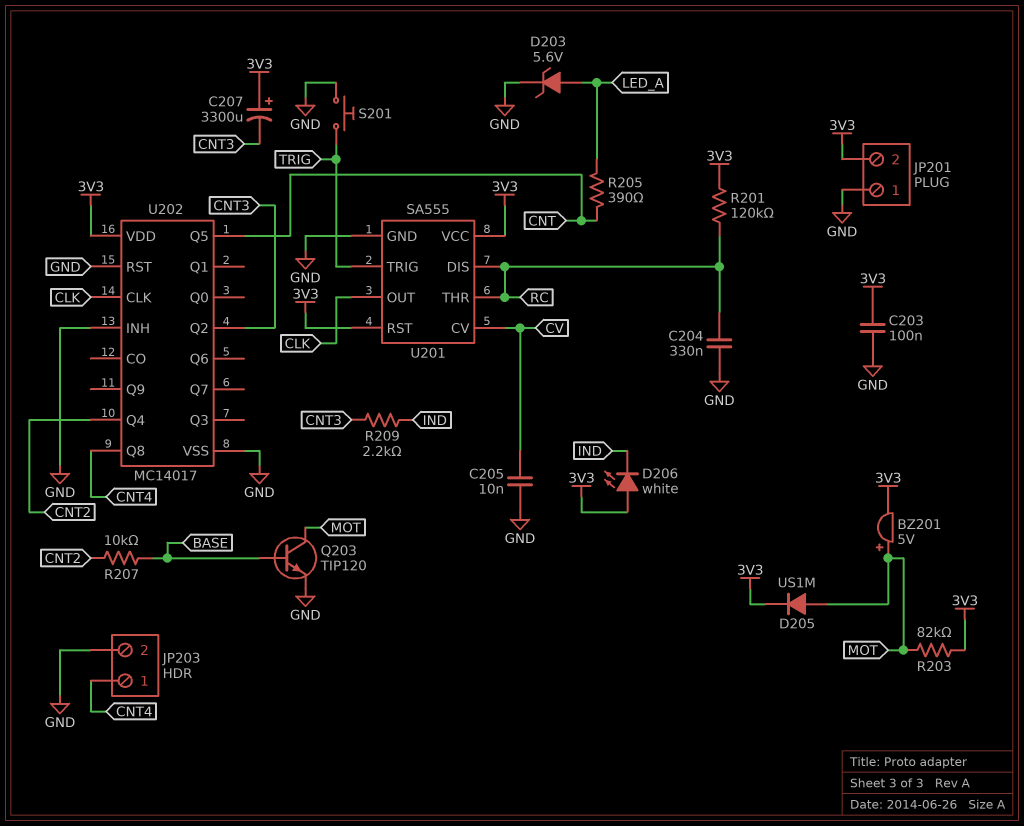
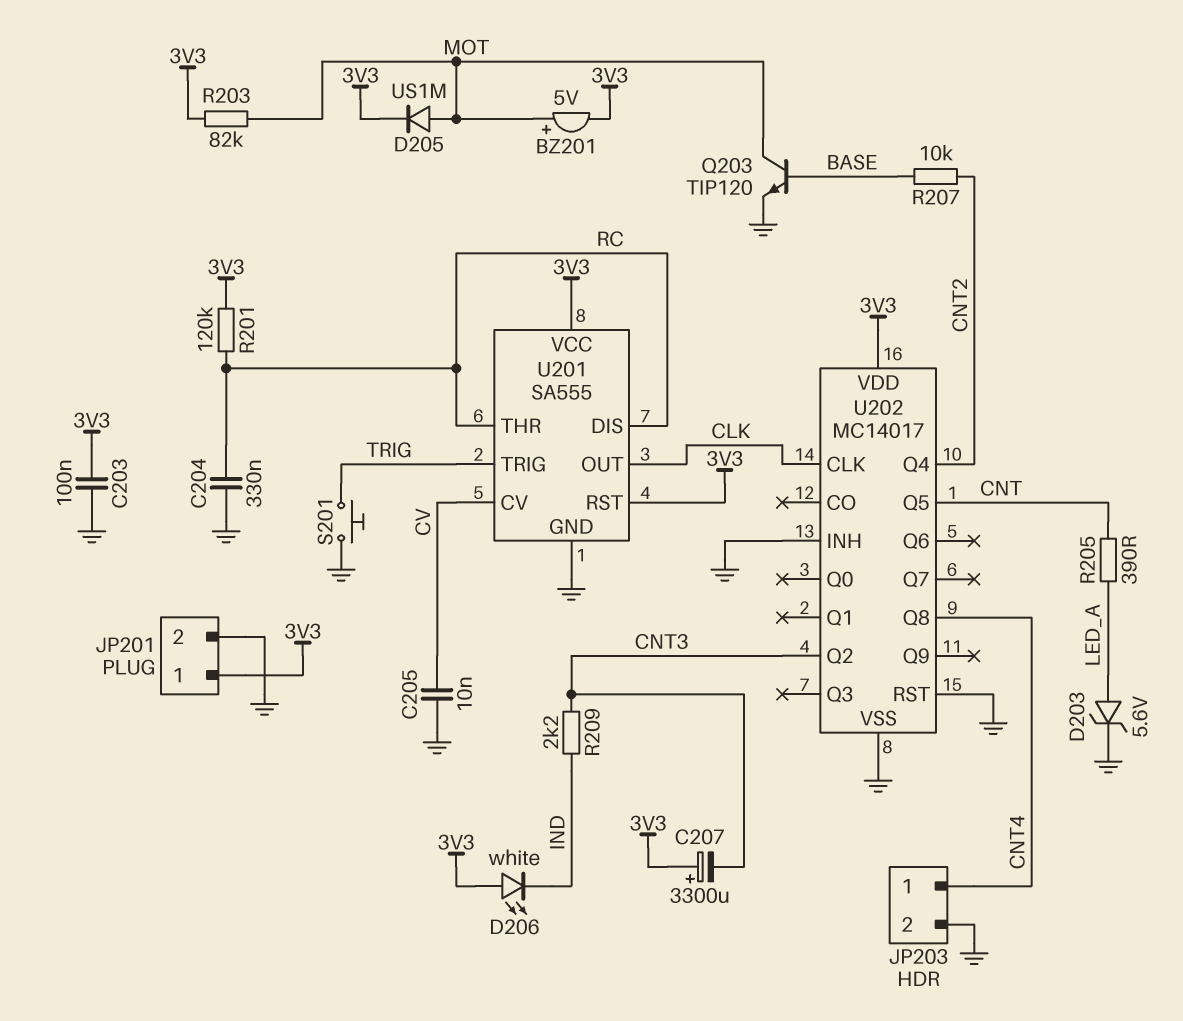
JP201 pin 1: GND -> 3V3
JP201 pin 2: 3V3 -> GND

